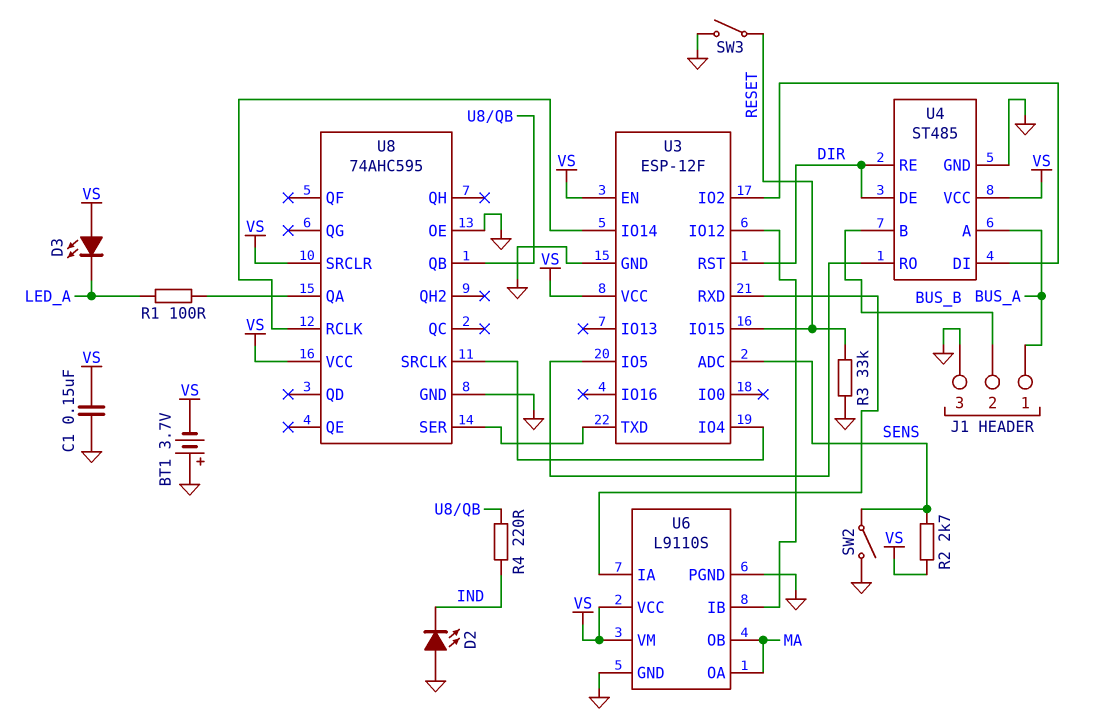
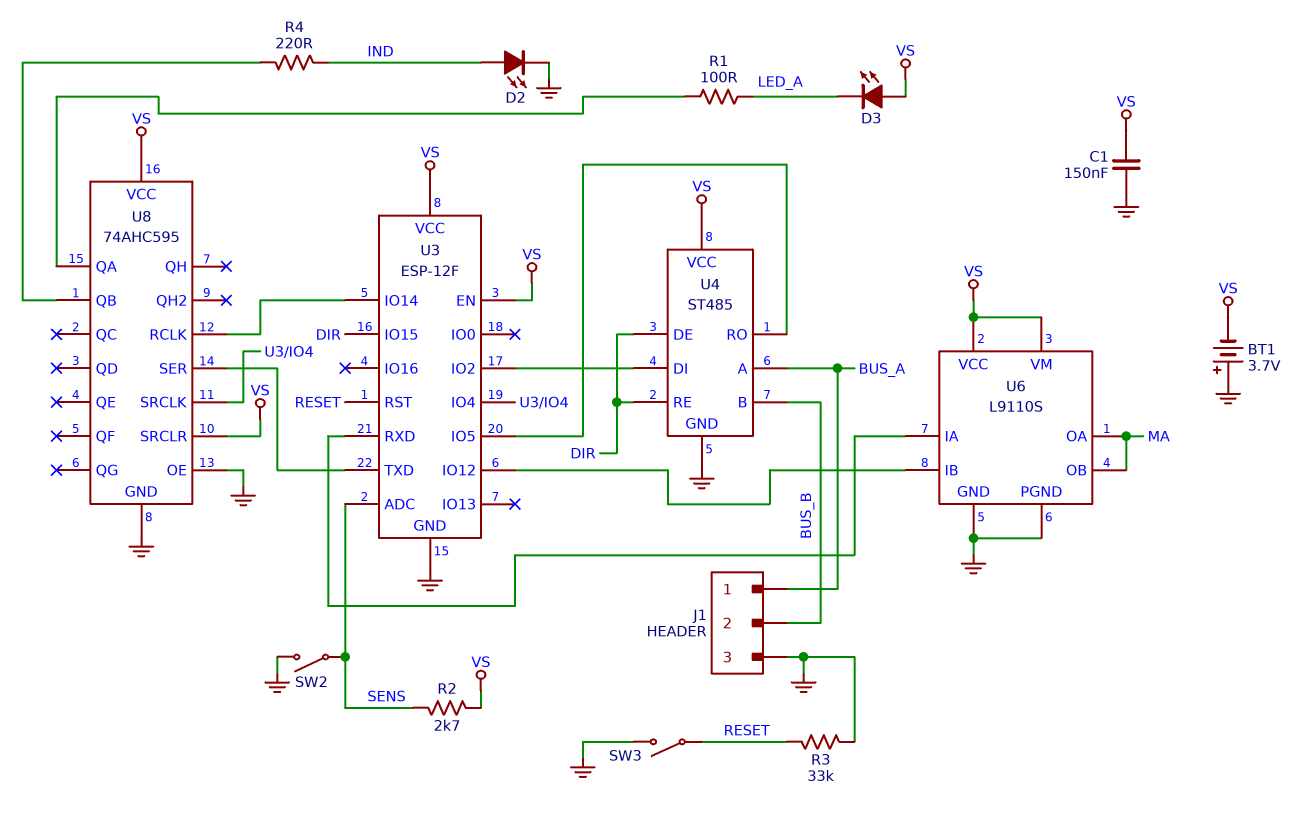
D2: LED (A GND, K IND) -> LED (A IND, K GND)
U3 pin IO15: RESET -> DIR
U3 pin RST: DIR -> RESET

